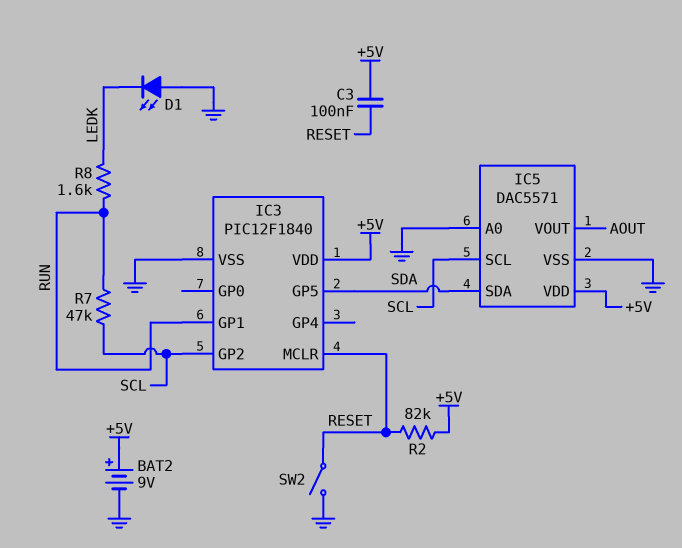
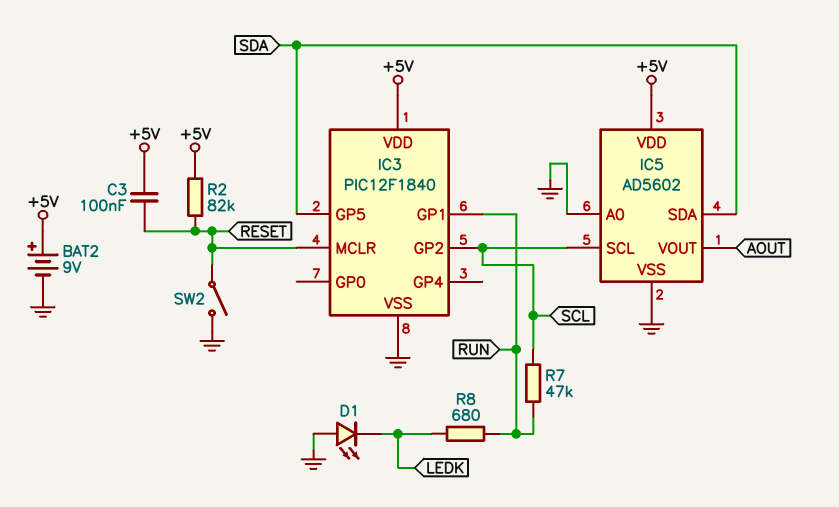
IC5: DAC5571 -> AD5602
R8: 1.6k (LEDK, RUN) -> 680 (LEDK, RUN)

